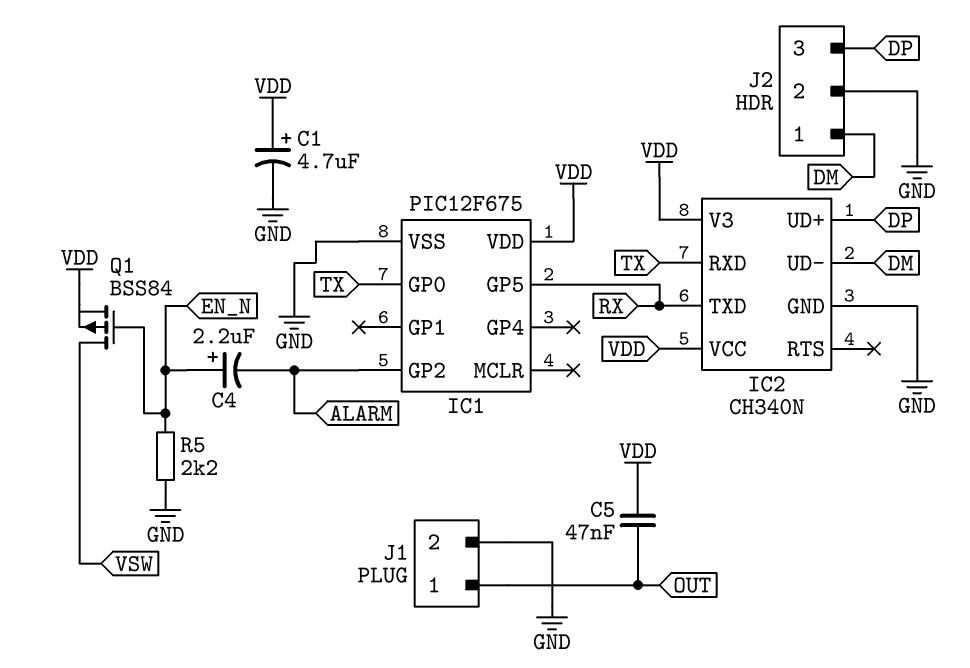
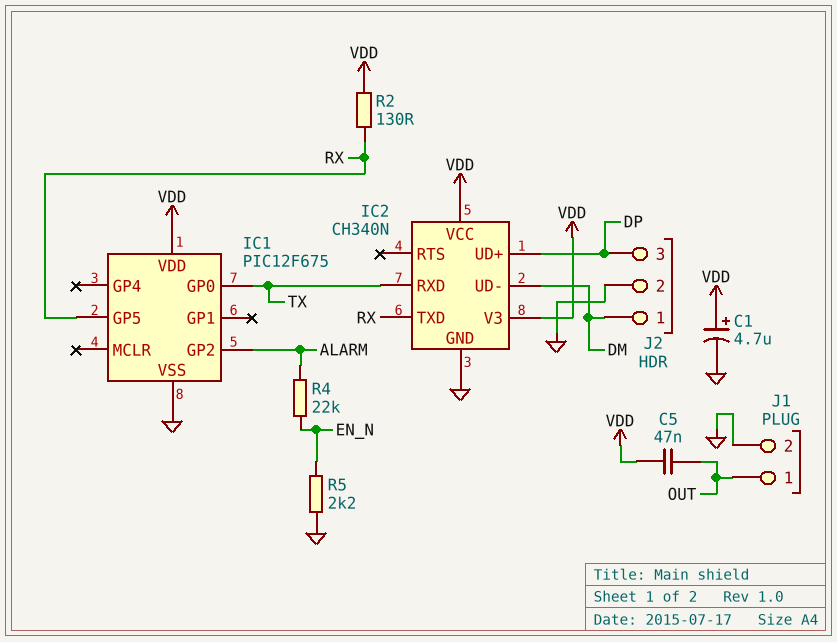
C4: 2.2uF (plus EN_N, minus ALARM) -> none
Q1: PMOS BSS84 (G EN_N, D VSW, S VDD) -> none
R2: none -> 130 (RX, VDD)
R4: none -> 22k (ALARM, EN_N)

